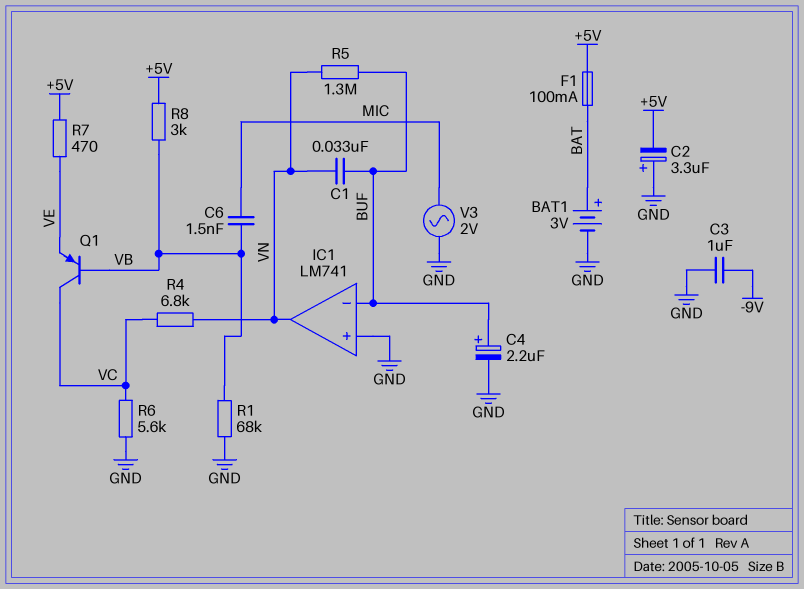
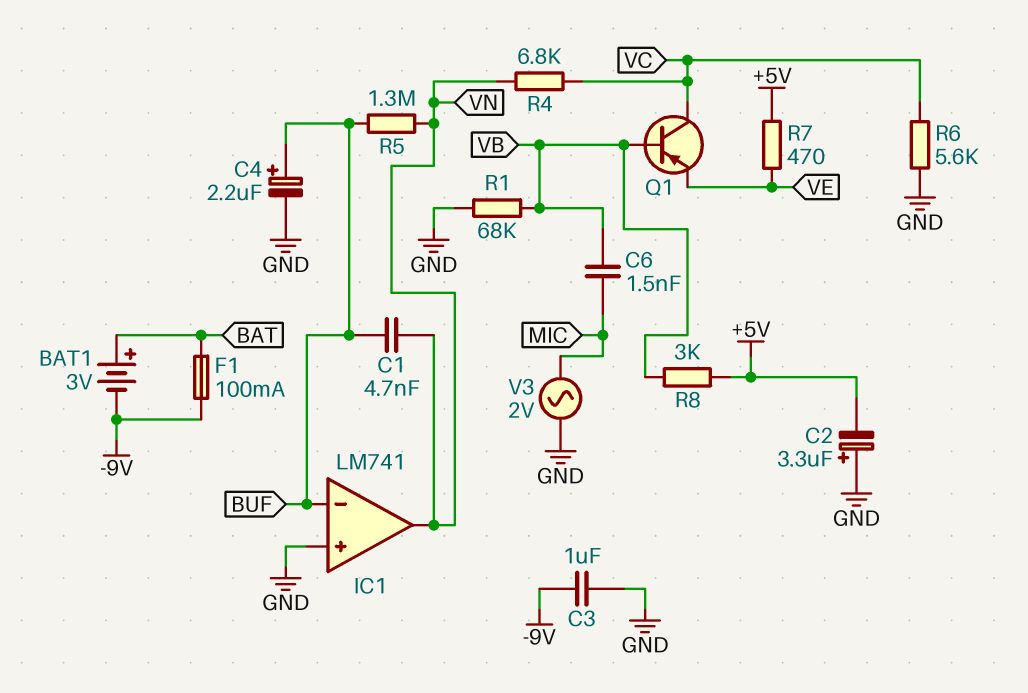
BAT1: 3V (plus BAT, minus GND) -> 3V (plus BAT, minus -9V)
C1: 33nF (BUF, VN) -> 4.7nF (BUF, VN)
F1: 100mA (+5V, BAT) -> 100mA (-9V, BAT)

